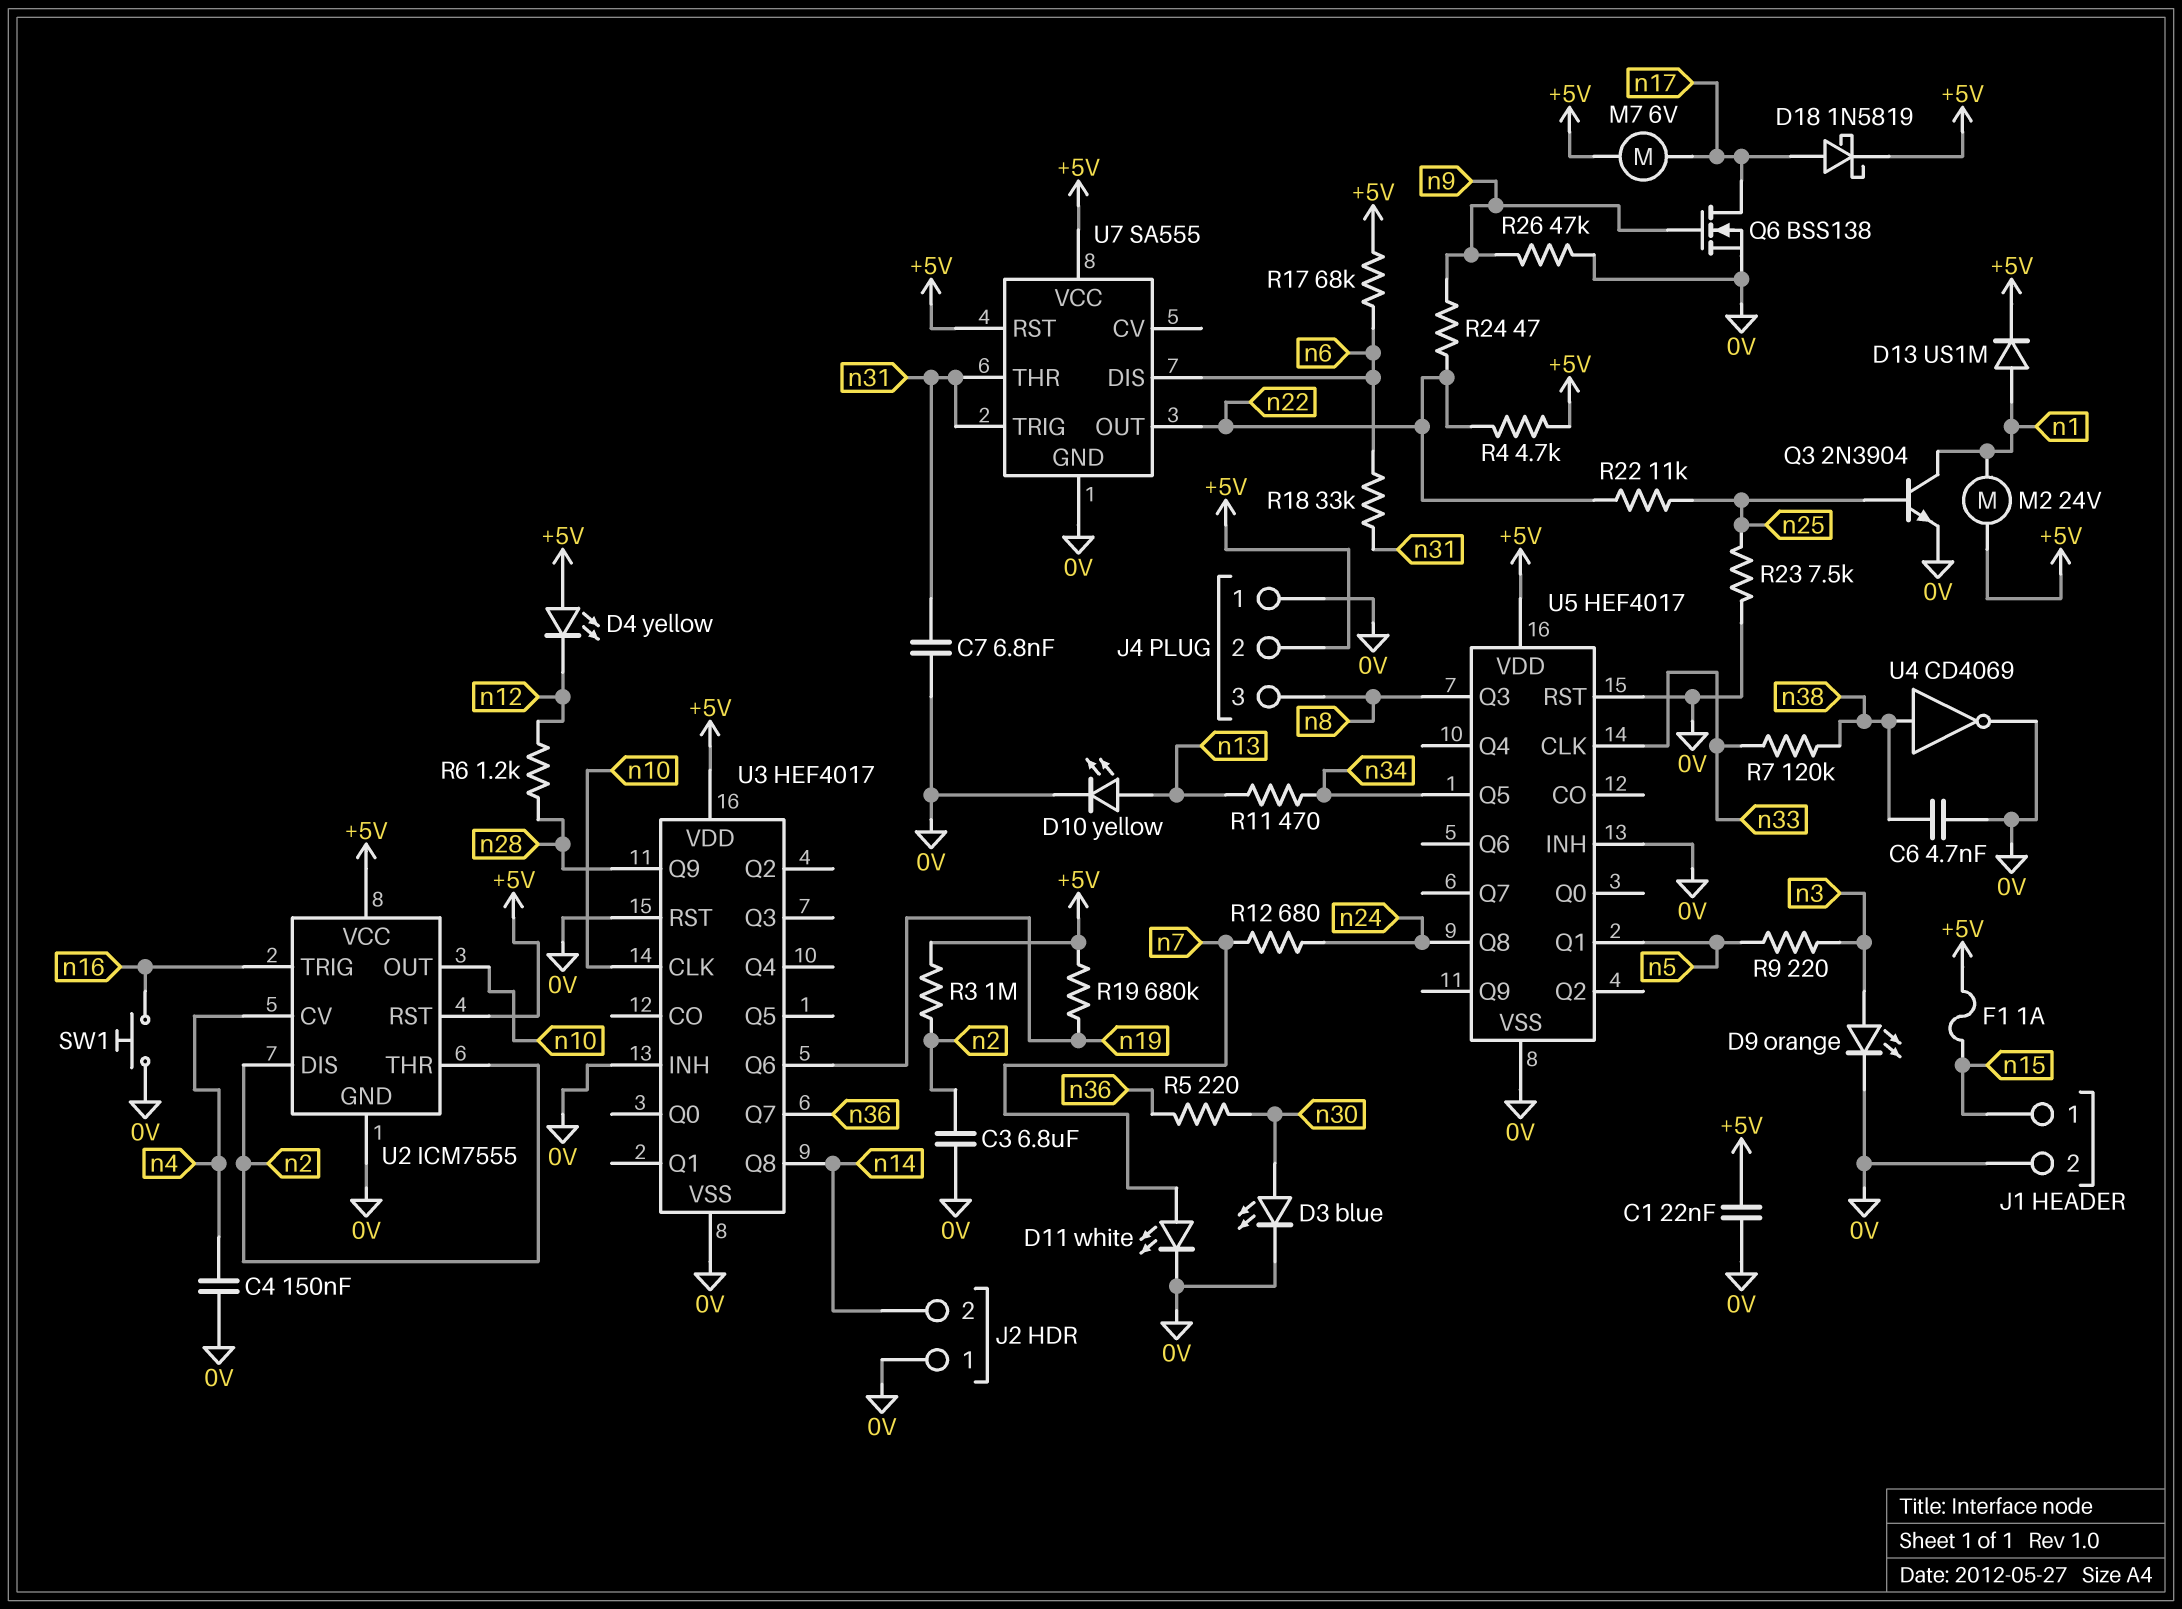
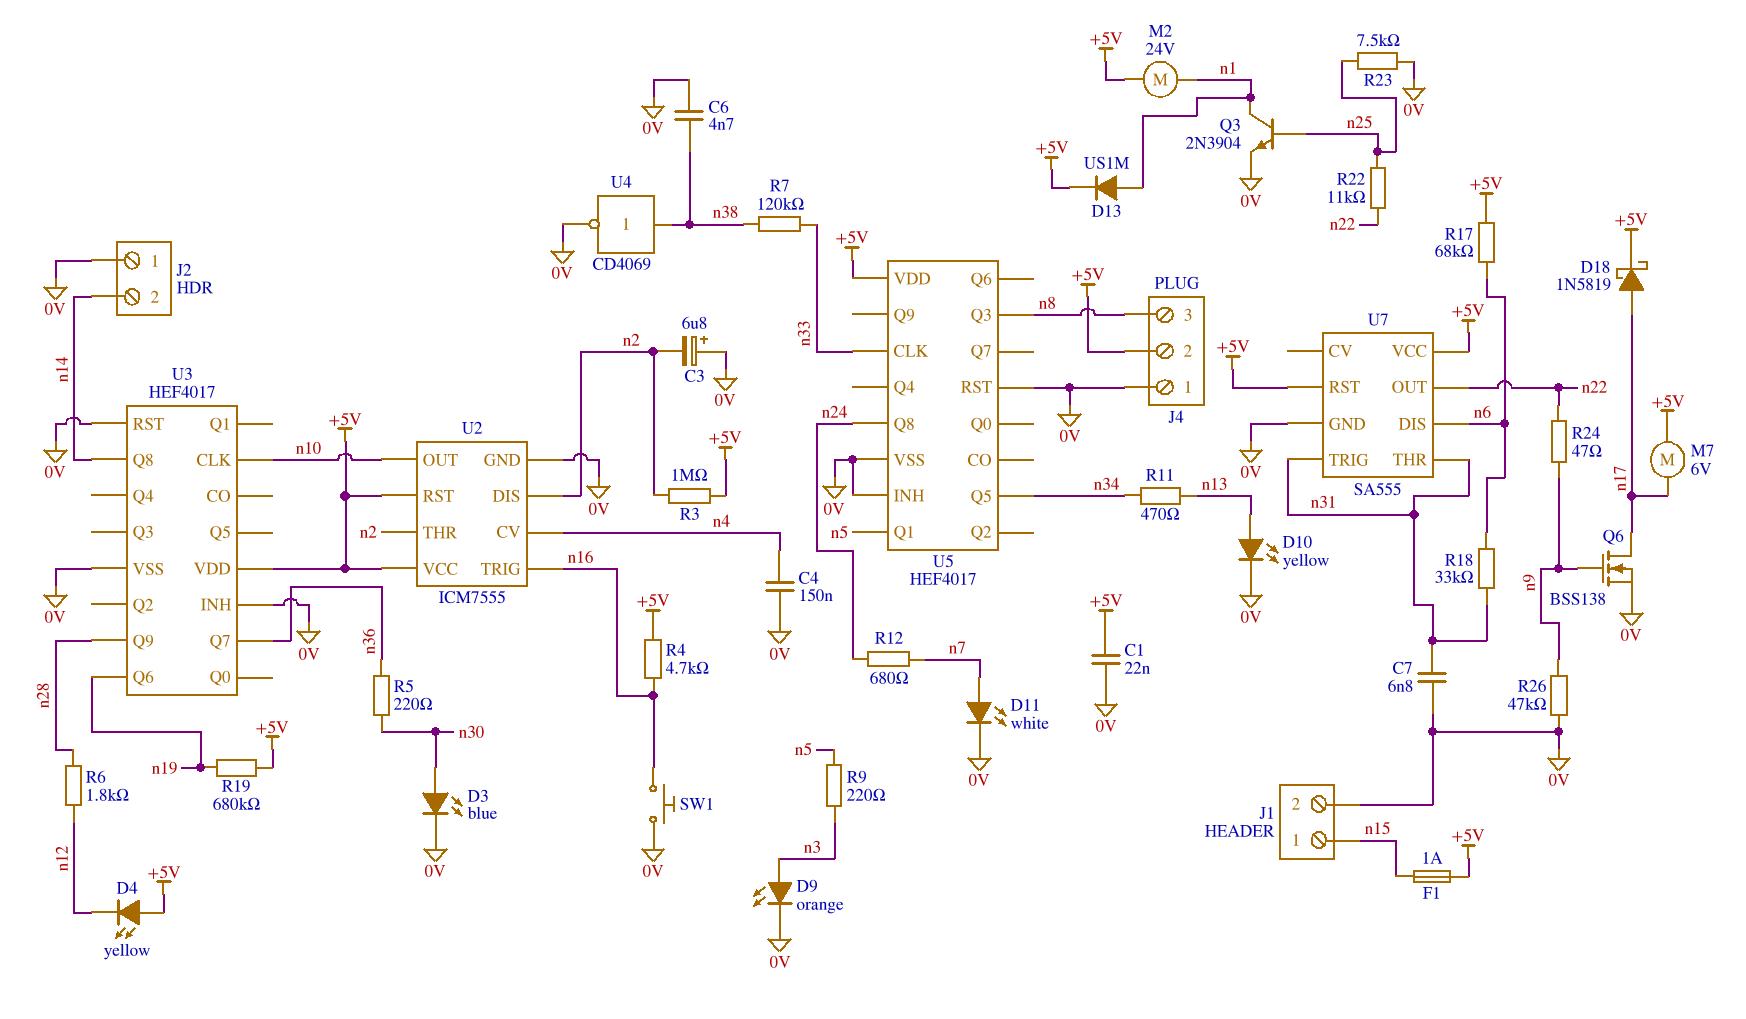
C3: 6.8uF (0V, n2) -> 6.8uF (plus 0V, minus n2)
R4: 4.7k (+5V, n22) -> 4.7k (+5V, n16)
R6: 1.2k (n12, n28) -> 1.8k (n12, n28)

